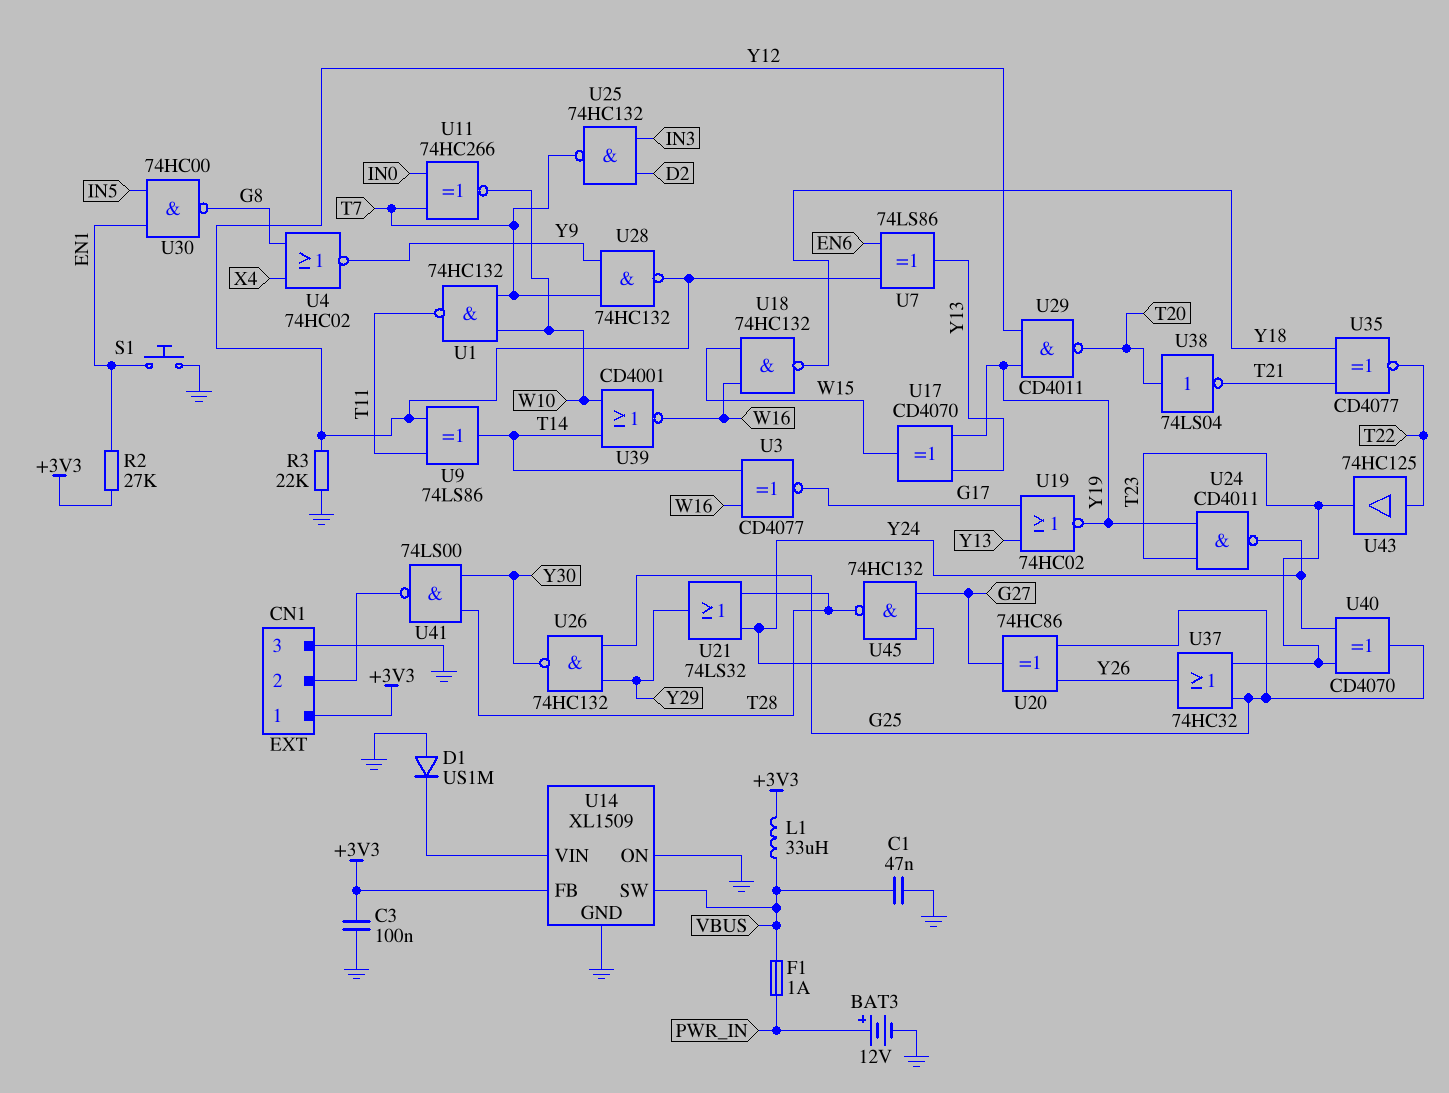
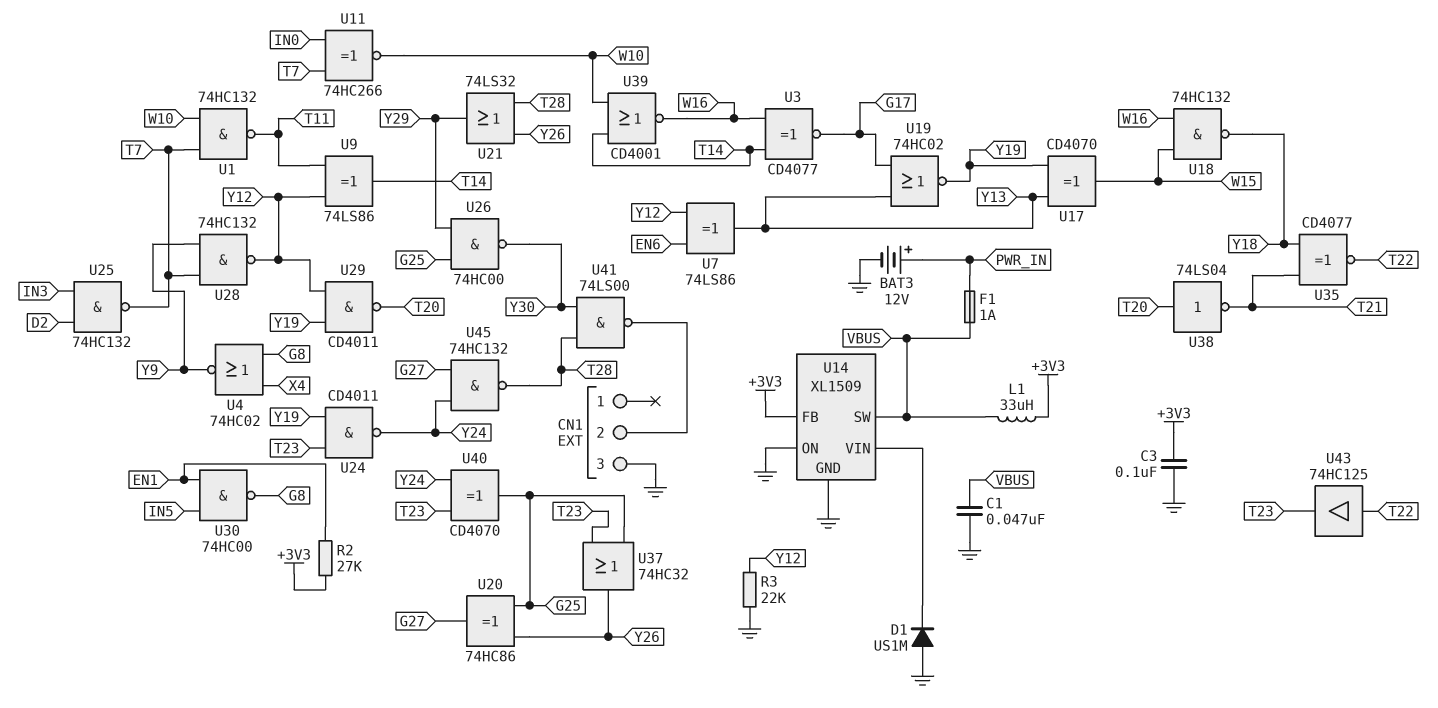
CN1 pin 1: +3V3 -> none
S1: button (EN1, GND) -> none
U21: OR 74LS32 (in T28, in Y24, out Y29) -> OR 74LS32 (in T28, in Y26, out Y29)
U26: NAND 74HC132 (in G25, in Y29, out Y30) -> NAND 74HC00 (in G25, in Y29, out Y30)

